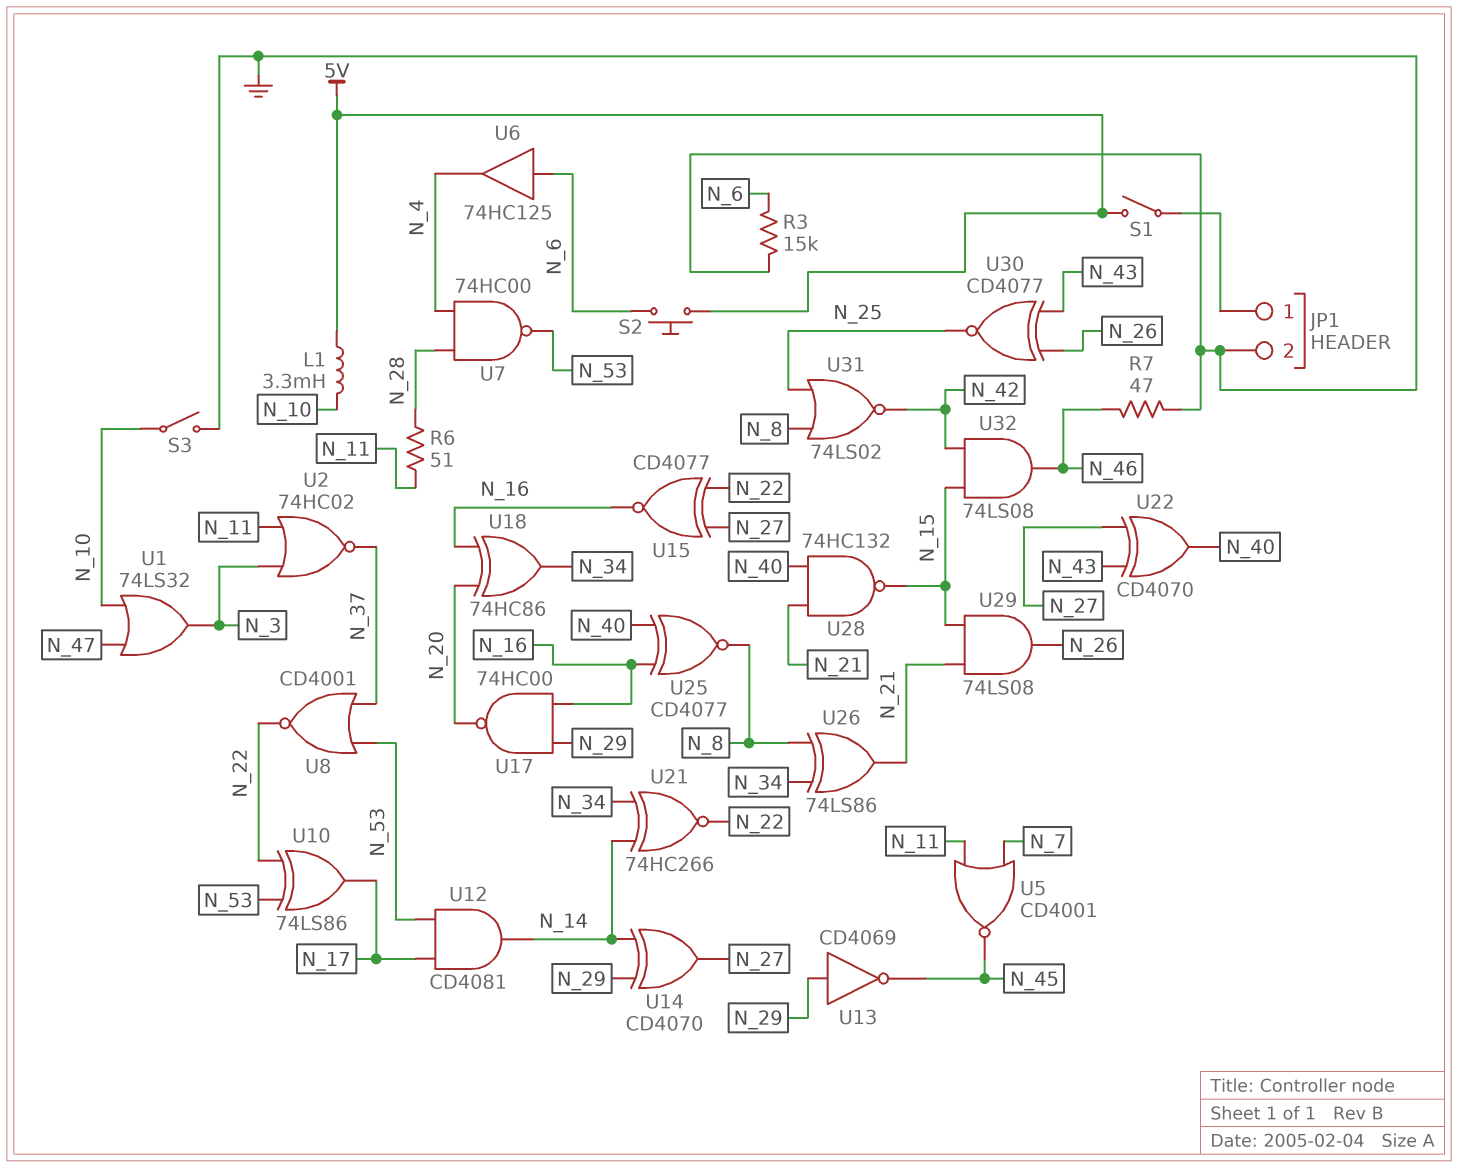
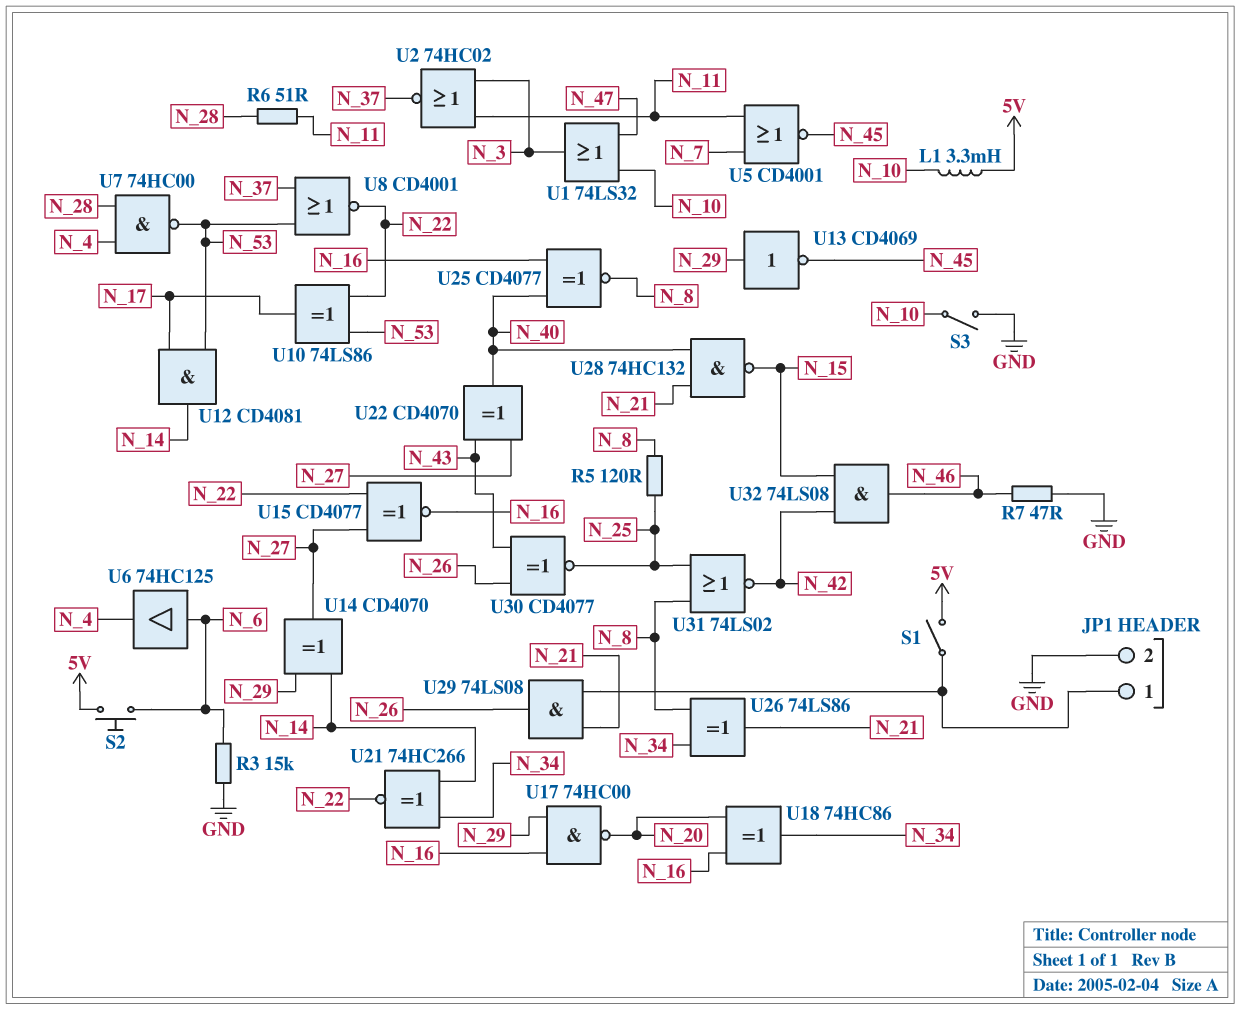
R5: none -> 120 (N_8, N_25)
U29: AND 74LS08 (in N_15, in N_21, out N_26) -> AND 74LS08 (in JP1/1, in N_21, out N_26)

